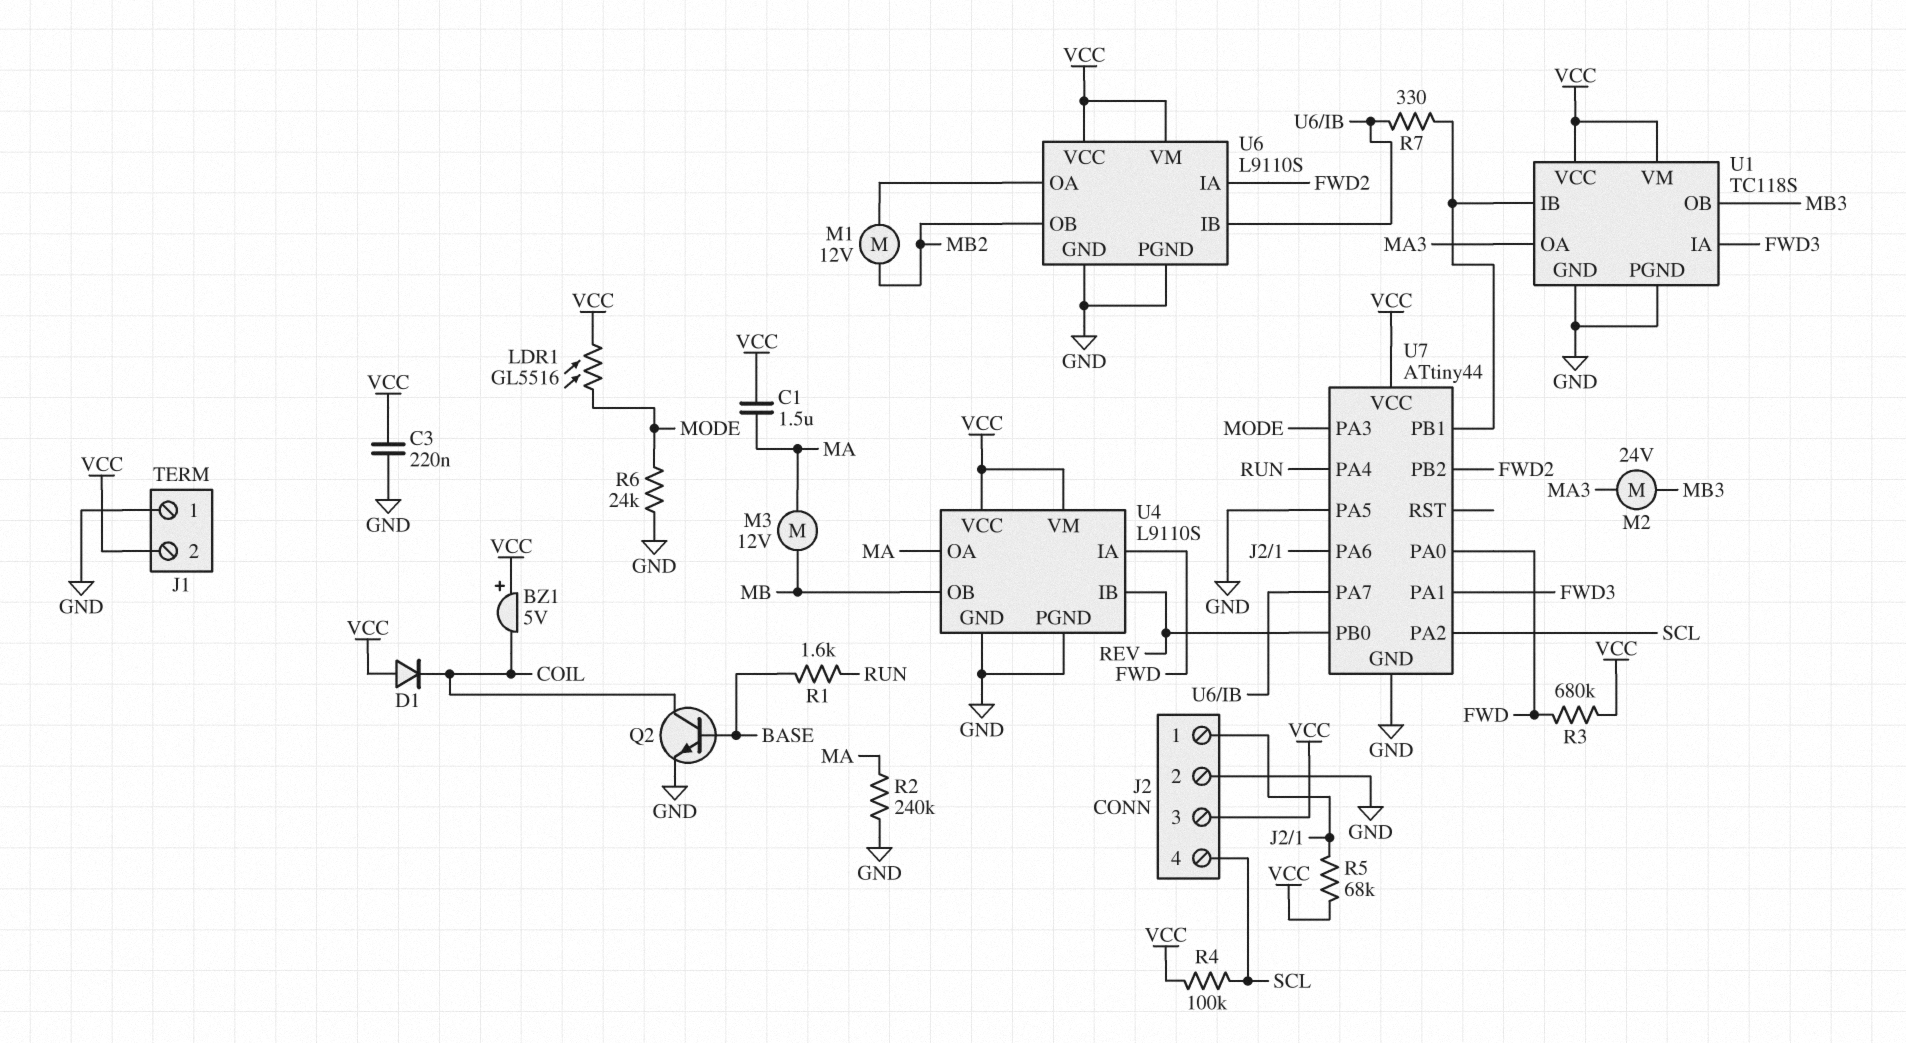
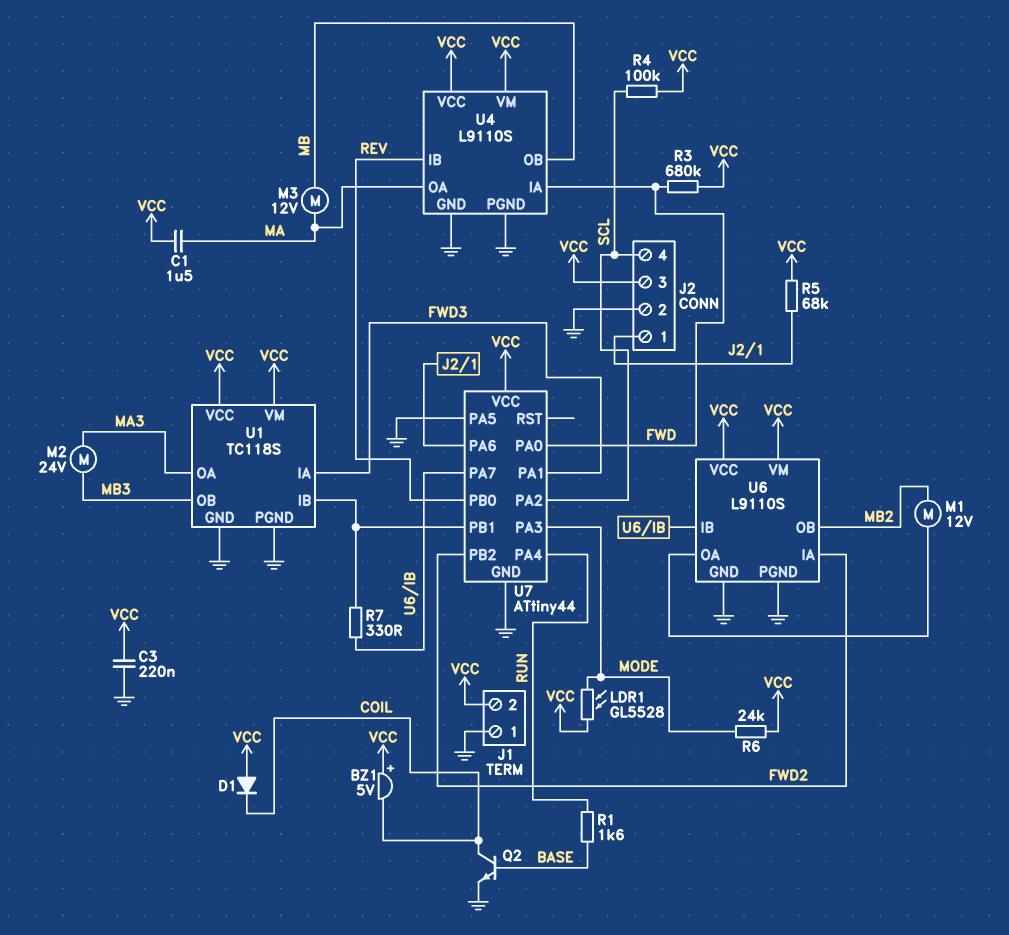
LDR1: GL5516 (MODE, VCC) -> GL5528 (MODE, VCC)
R2: 240k (GND, MA) -> none
R6: 24k (GND, MODE) -> 24k (MODE, VCC)

